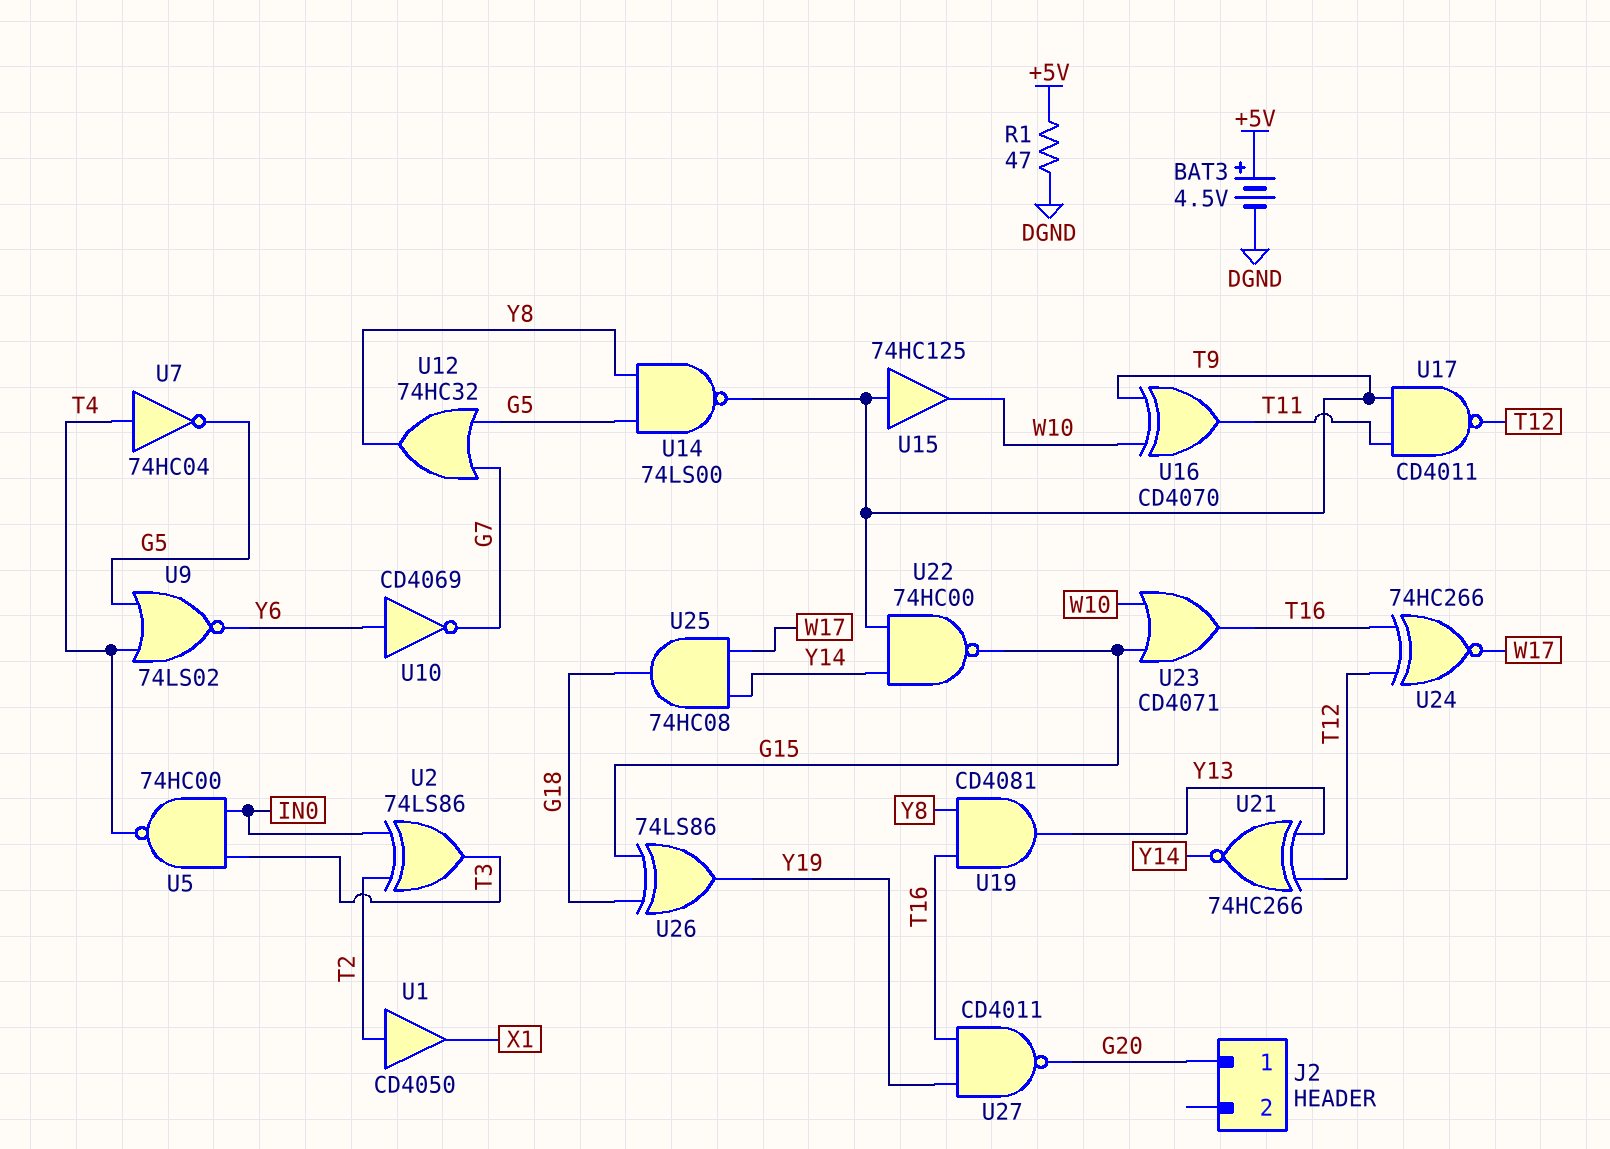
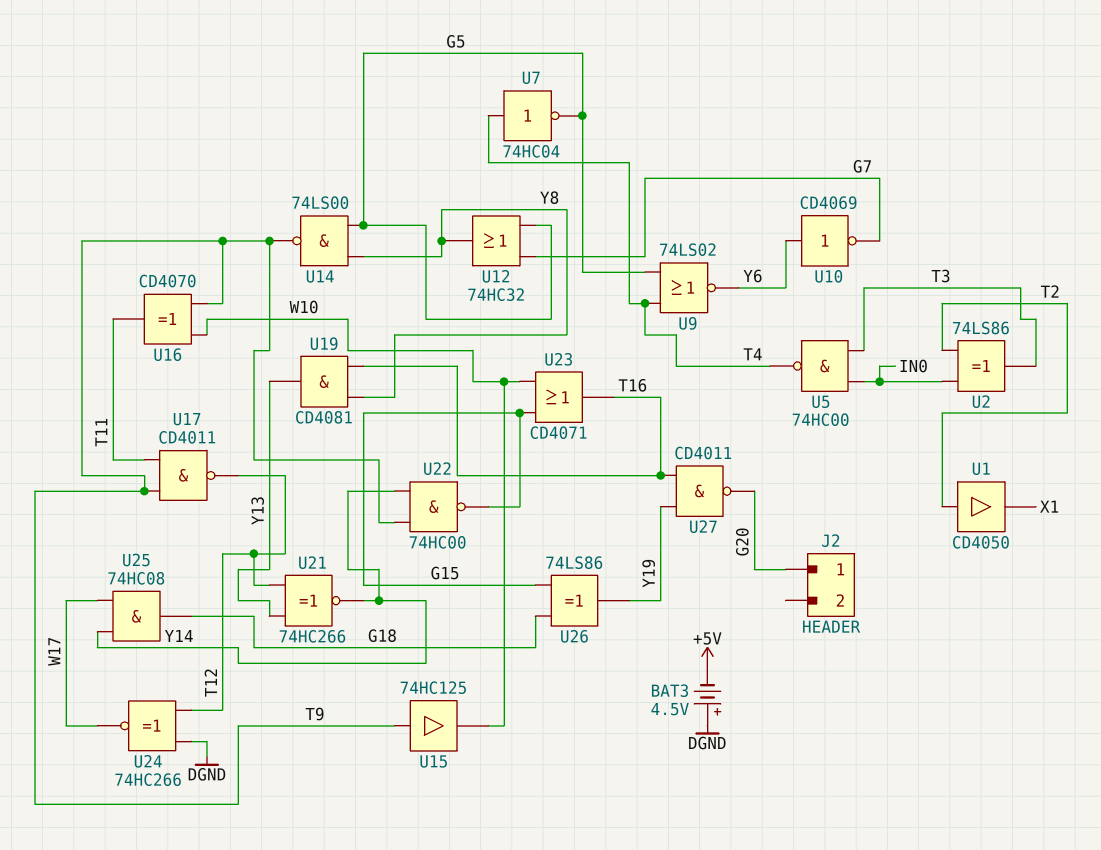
BAT3: 4.5V (plus +5V, minus DGND) -> 4.5V (plus DGND, minus +5V)
R1: 47 (+5V, DGND) -> none
U24: XNOR 74HC266 (in T12, in T16, out W17) -> XNOR 74HC266 (in DGND, in T12, out W17)

